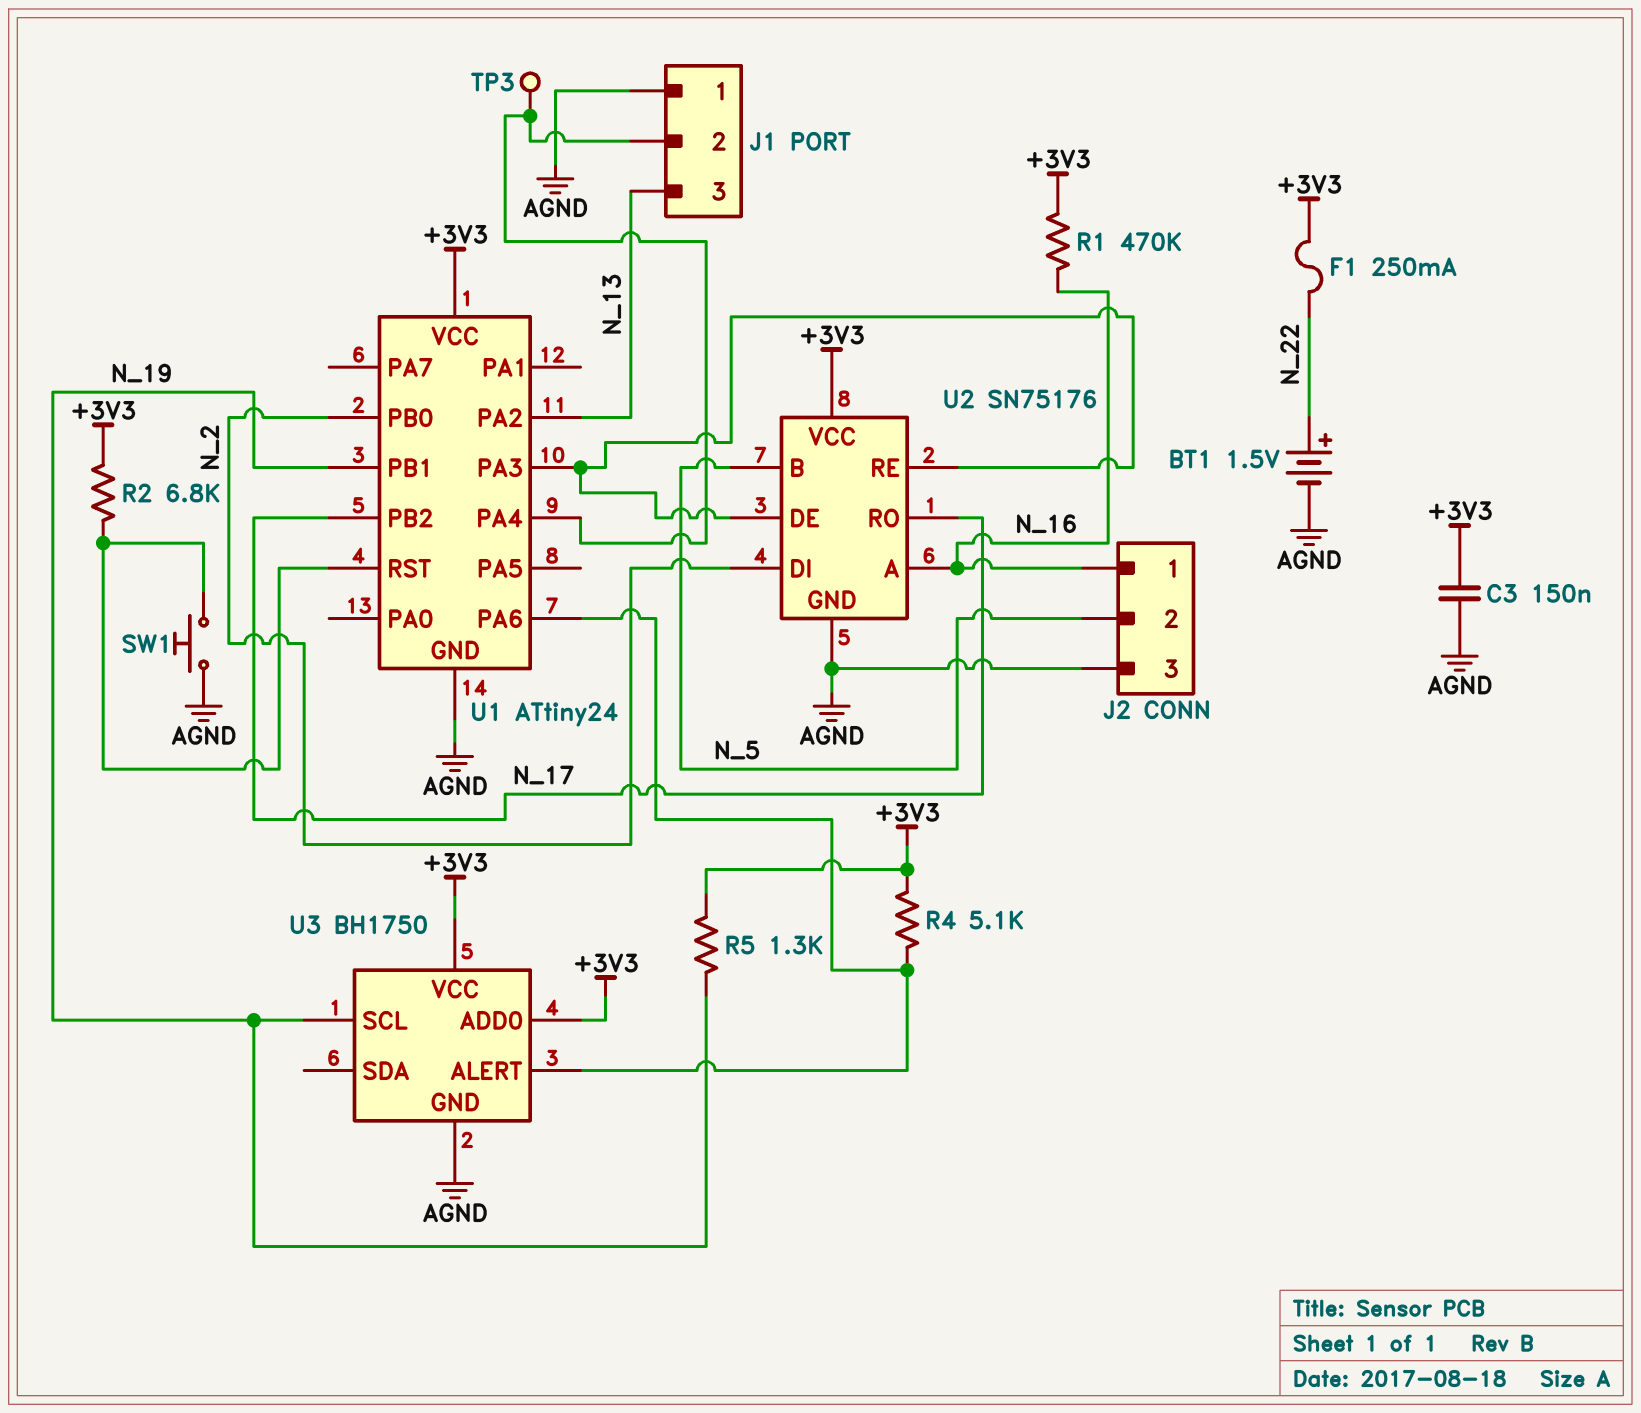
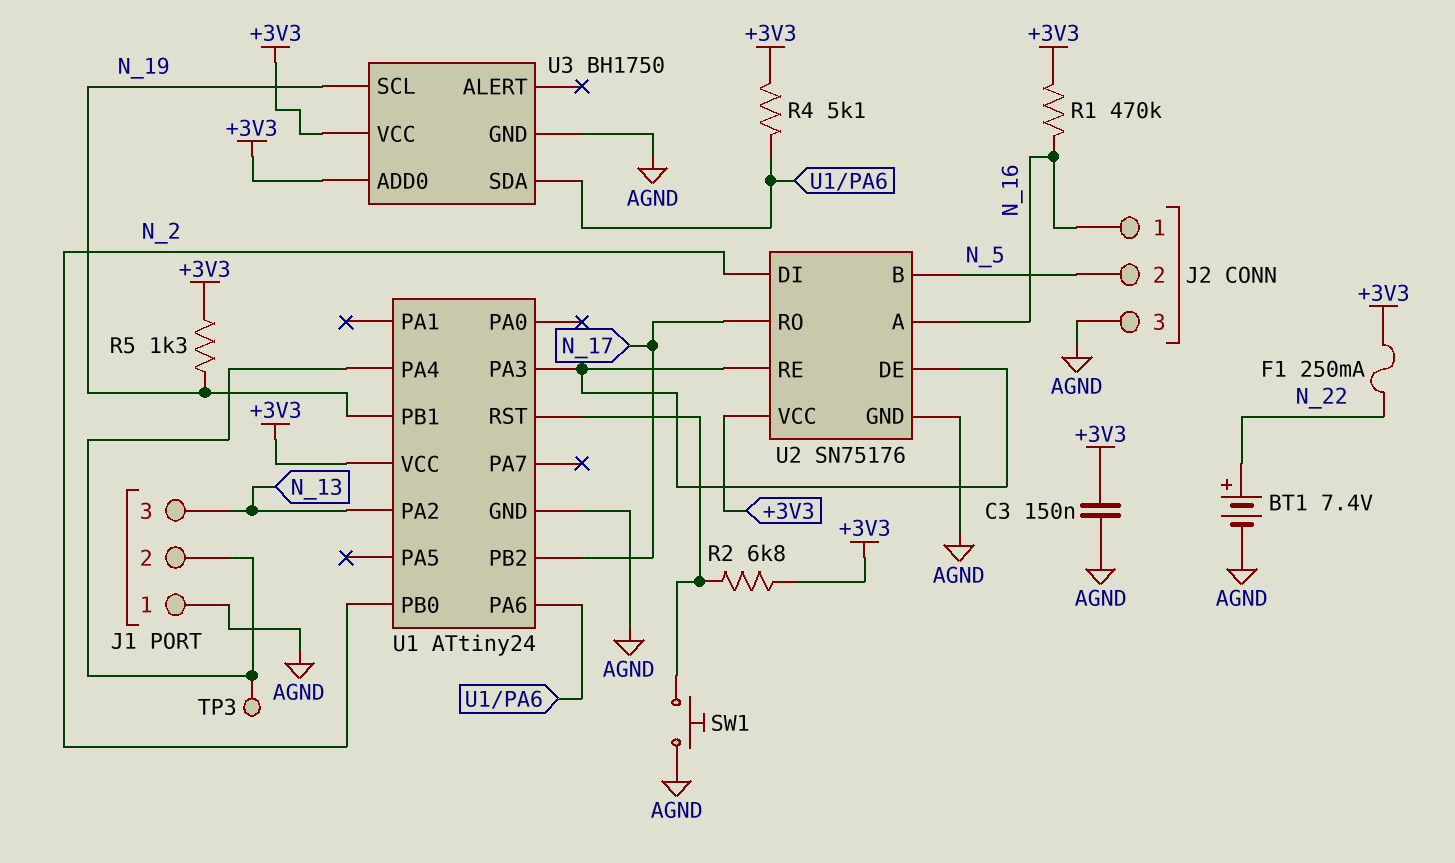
BT1: 1.5V (plus N_22, minus AGND) -> 7.4V (plus N_22, minus AGND)
U3 pin ALERT: U1/PA6 -> none
U3 pin SDA: none -> U1/PA6

